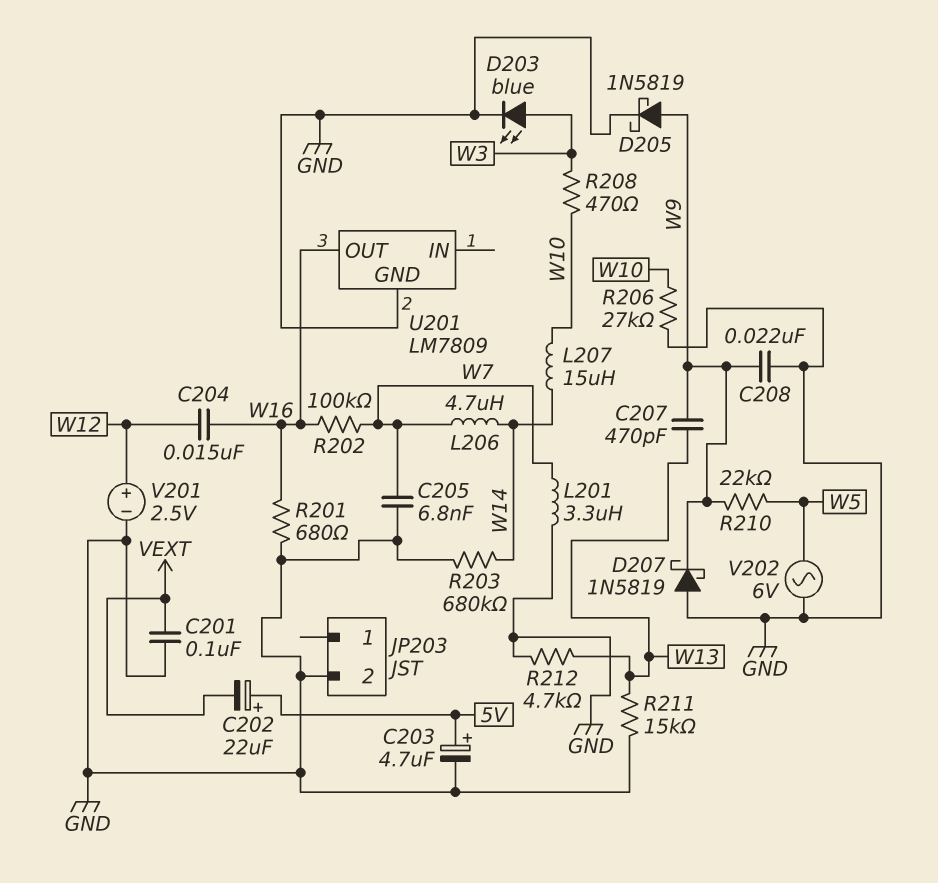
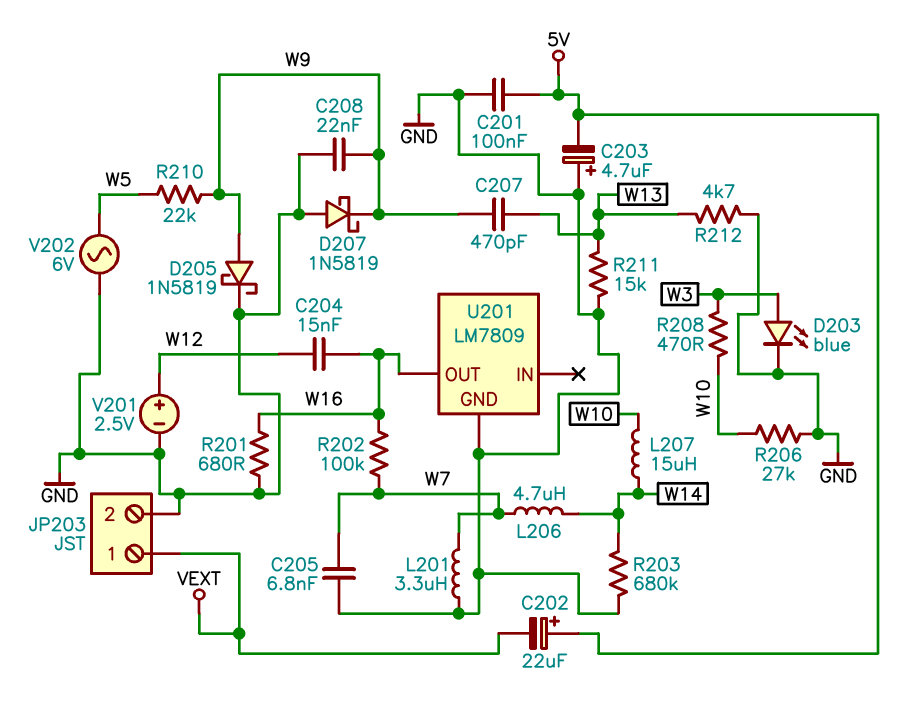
C201: 100nF (GND, VEXT) -> 100nF (5V, GND)
C203: 4.7uF (plus 5V, minus GND) -> 4.7uF (plus GND, minus 5V)
JP203 pin 1: none -> VEXT

